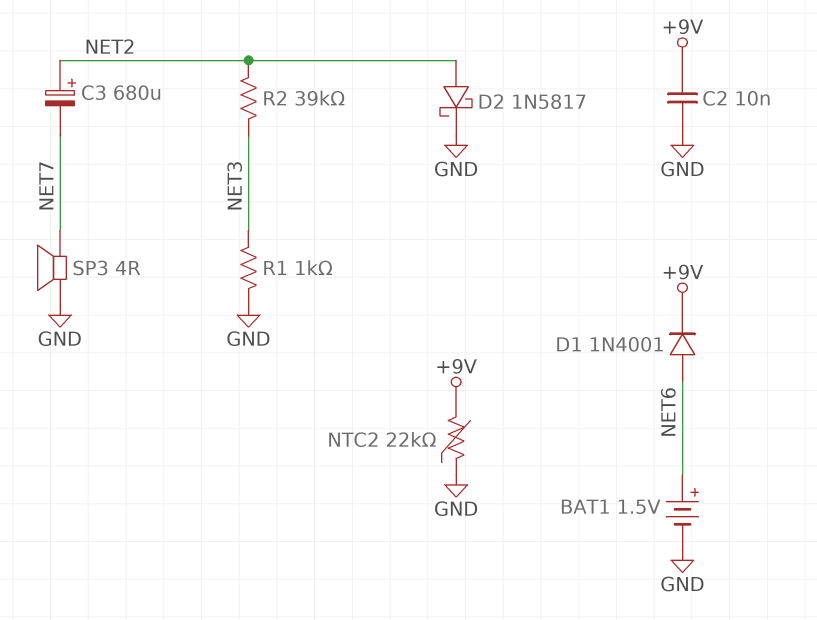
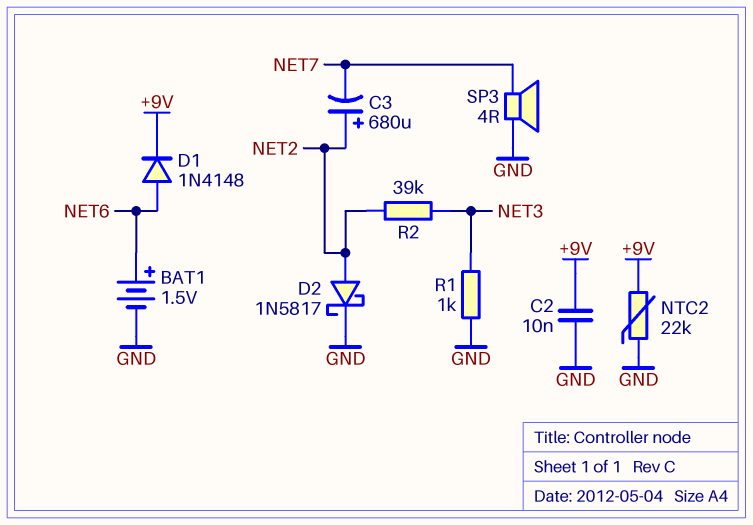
D1: diode 1N4001 (A NET6, K +9V) -> diode 1N4148 (A NET6, K +9V)

